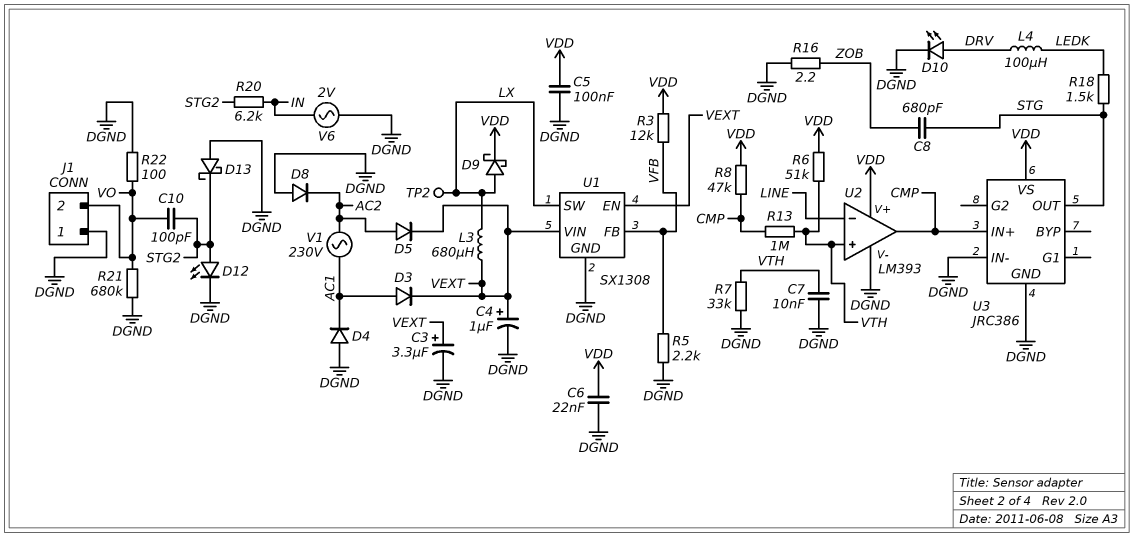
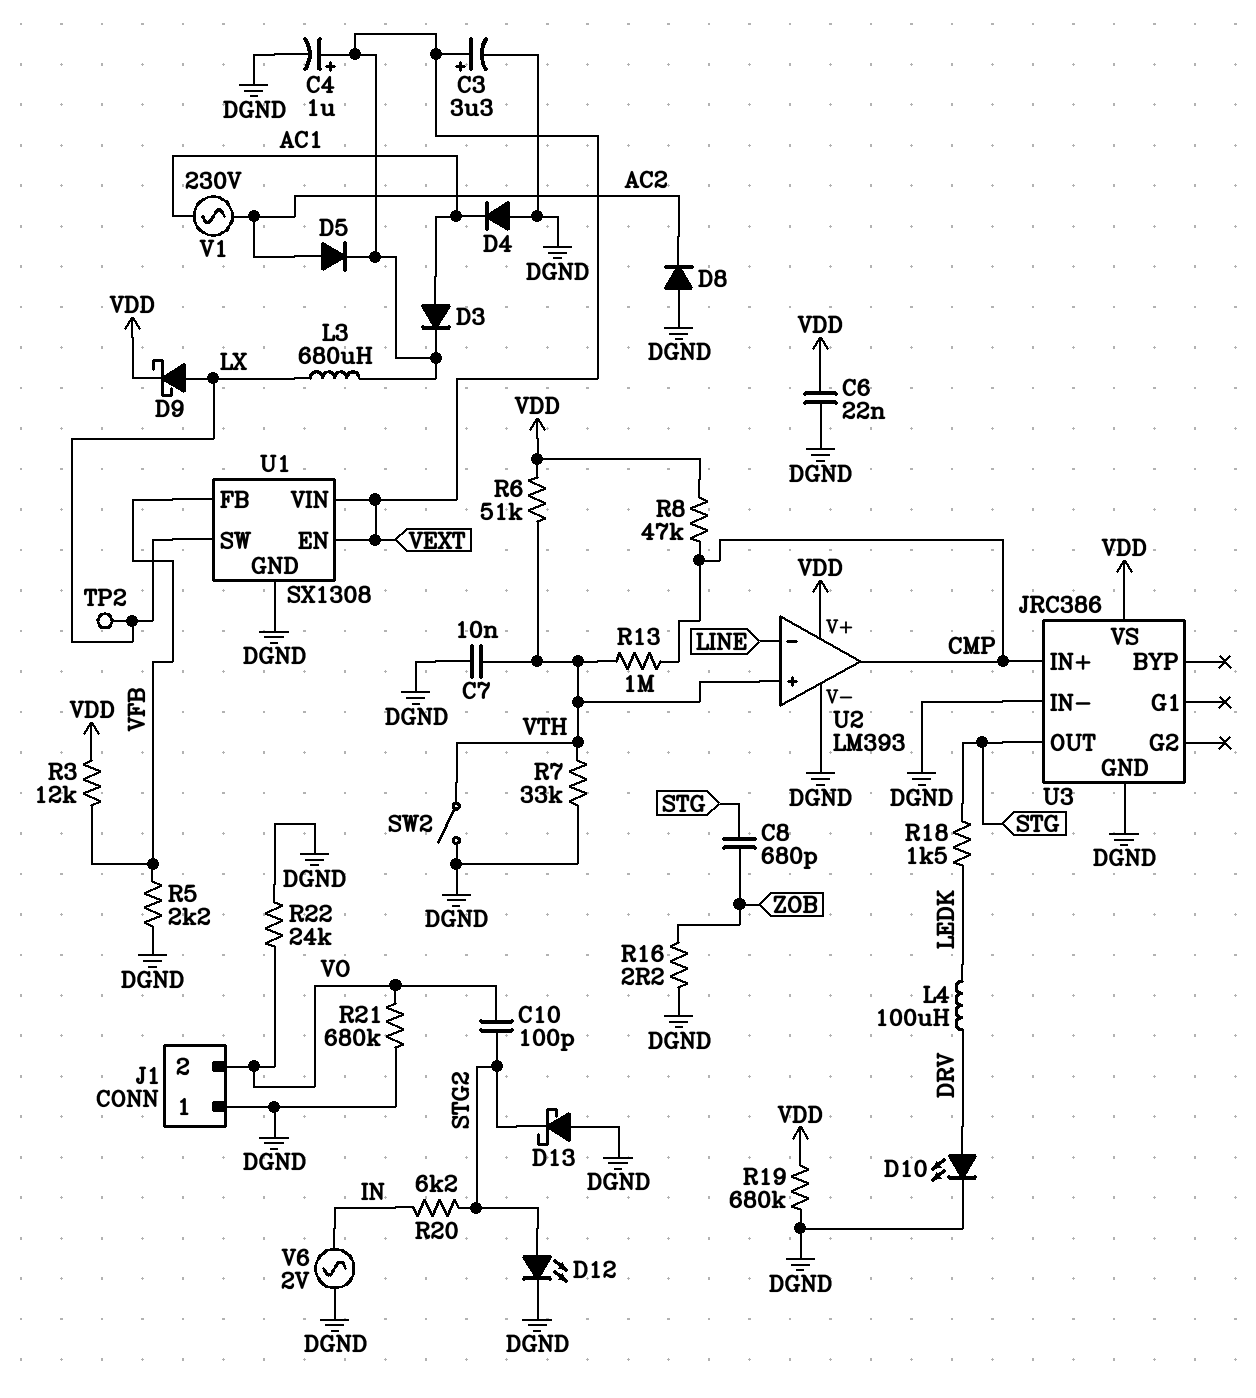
C5: 100nF (DGND, VDD) -> none
R19: none -> 680k (DGND, VDD)
R22: 100 (DGND, VO) -> 24k (DGND, VO)
SW2: none -> switch (DGND, VTH)

